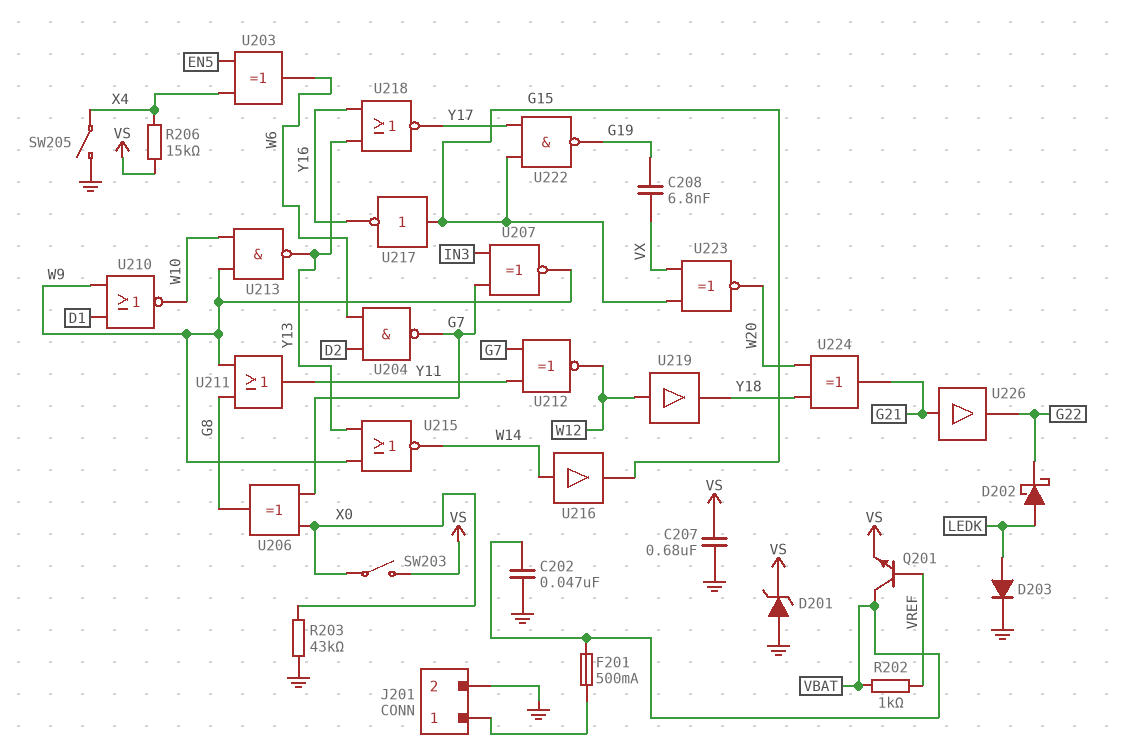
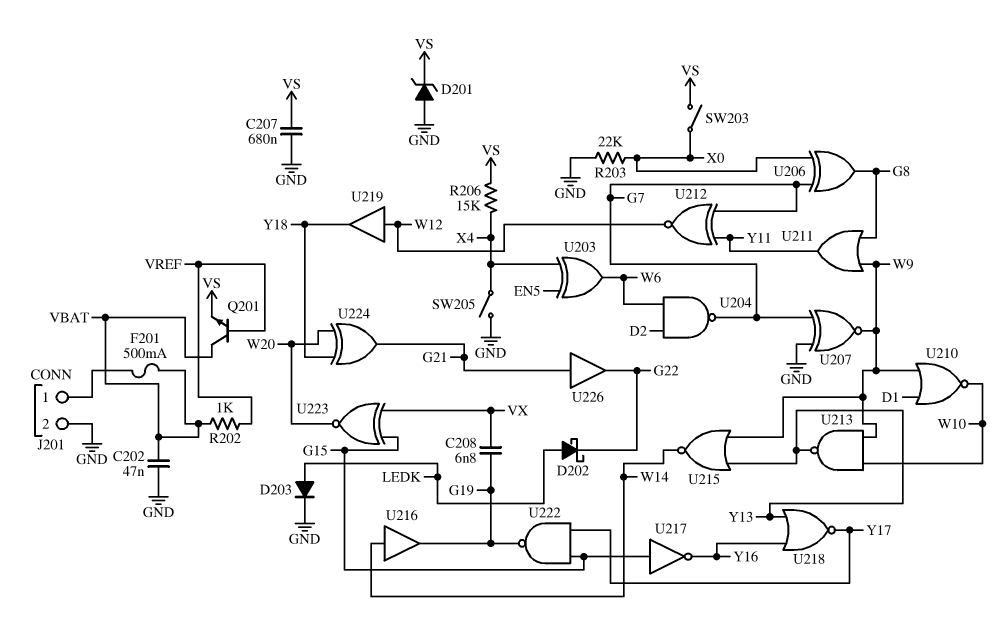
R203: 43k (GND, X0) -> 22k (GND, X0)
U207: XNOR (in G7, in IN3, out W9) -> XNOR (in G7, in GND, out W9)
U216: buffer (in W14, out G15) -> buffer (in W14, out G19)

